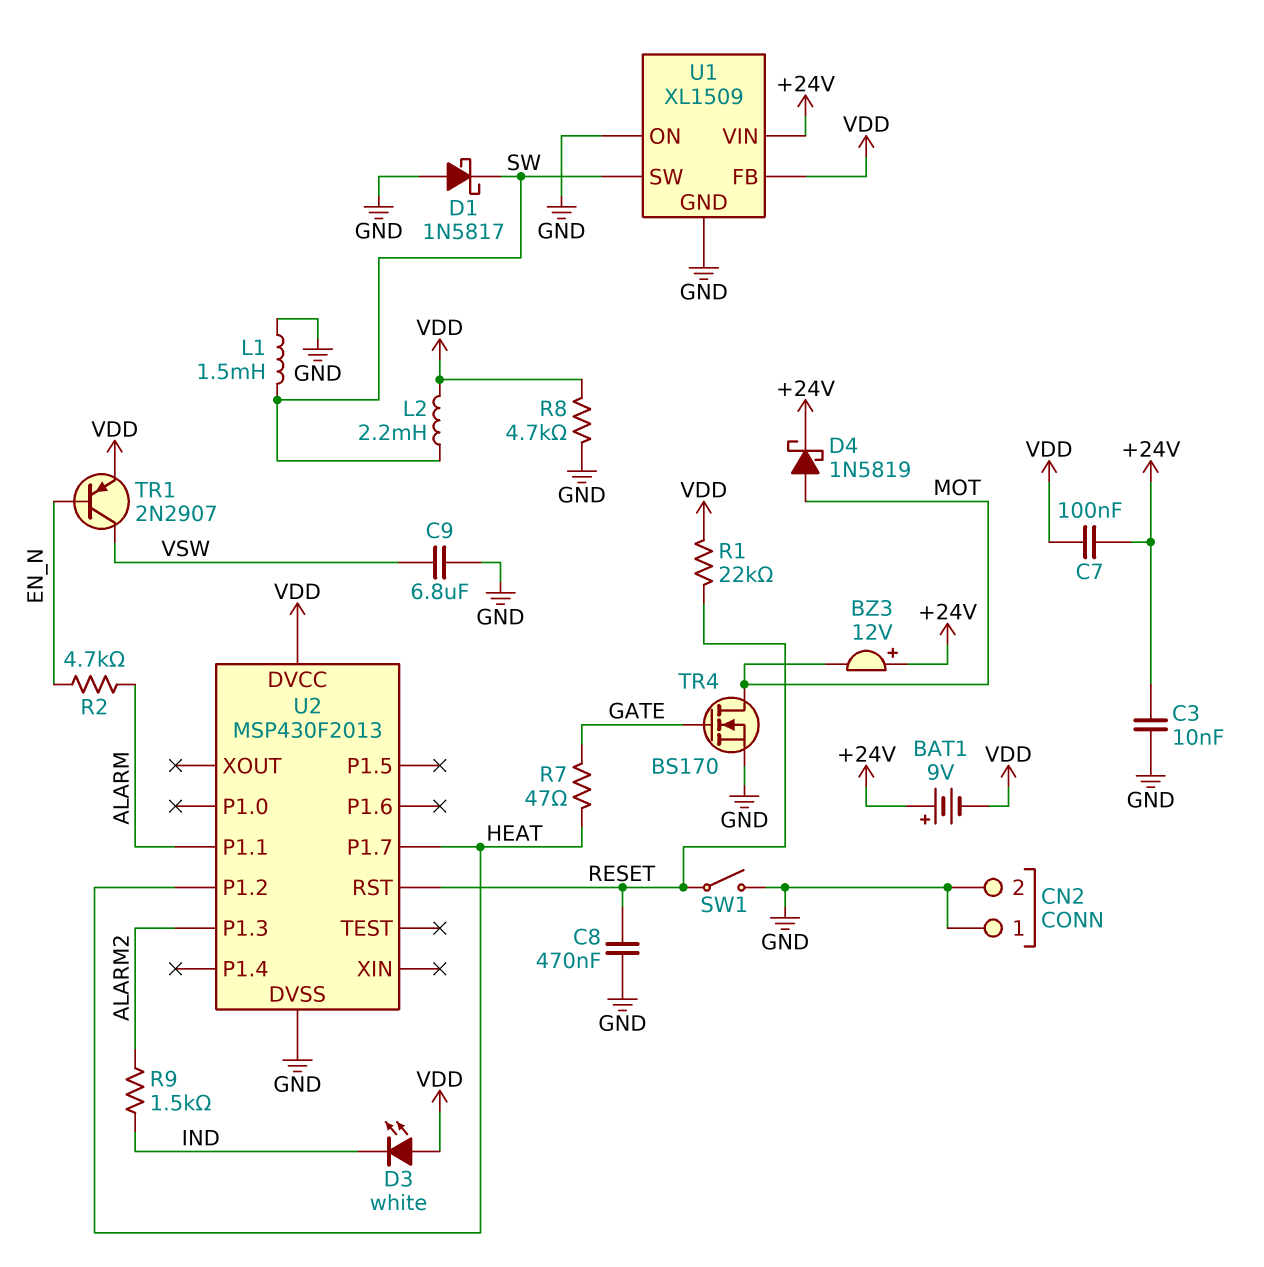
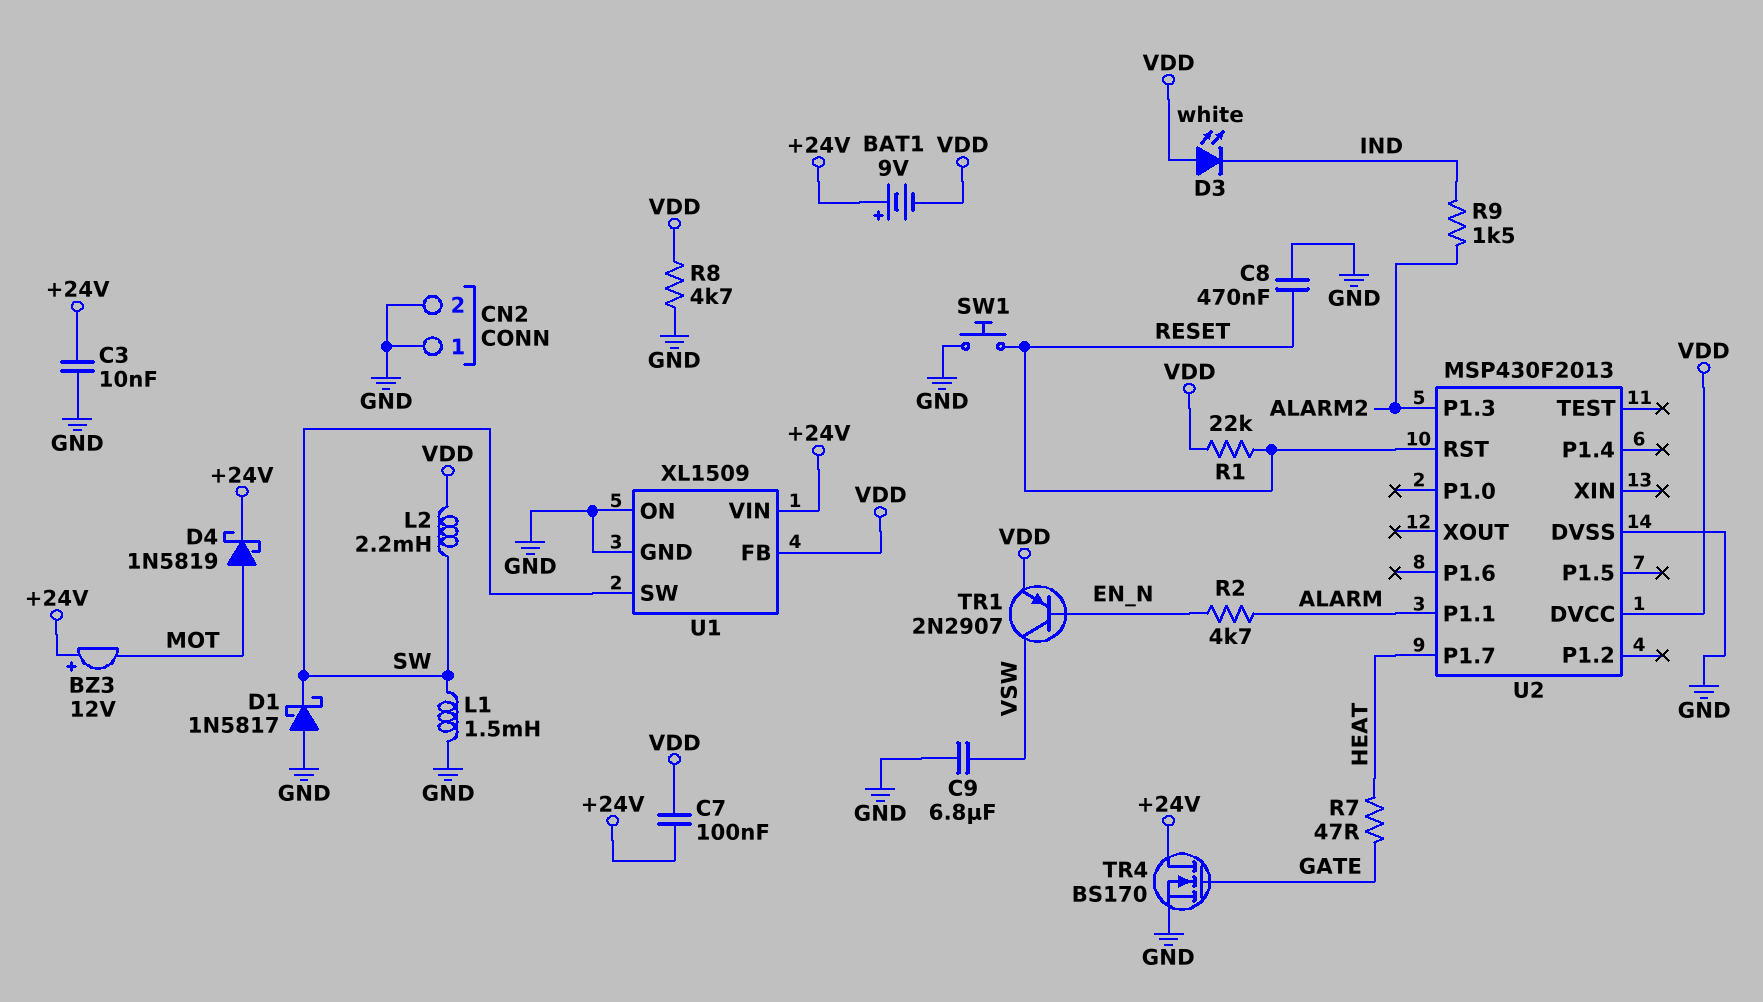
SW1: switch (GND, RESET) -> button (GND, RESET)
TR4: NMOS BS170 (G GATE, D MOT, S GND) -> NMOS BS170 (G GATE, D +24V, S GND)
U2 pin P1.2: HEAT -> none

